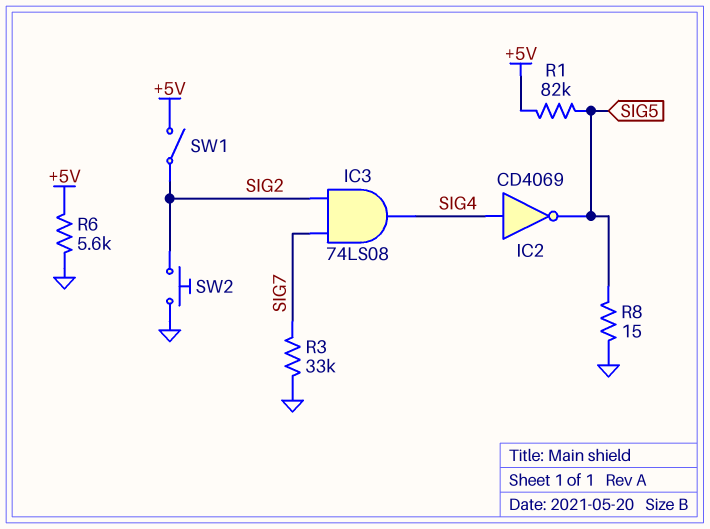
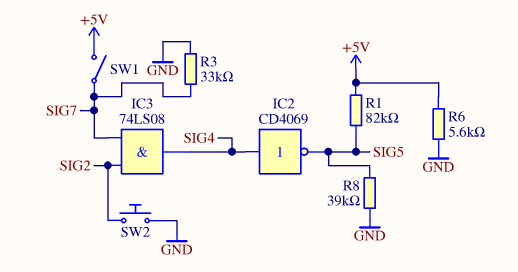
R8: 15 (GND, SIG5) -> 39k (GND, SIG5)
SW1: switch (+5V, SIG2) -> switch (+5V, SIG7)

